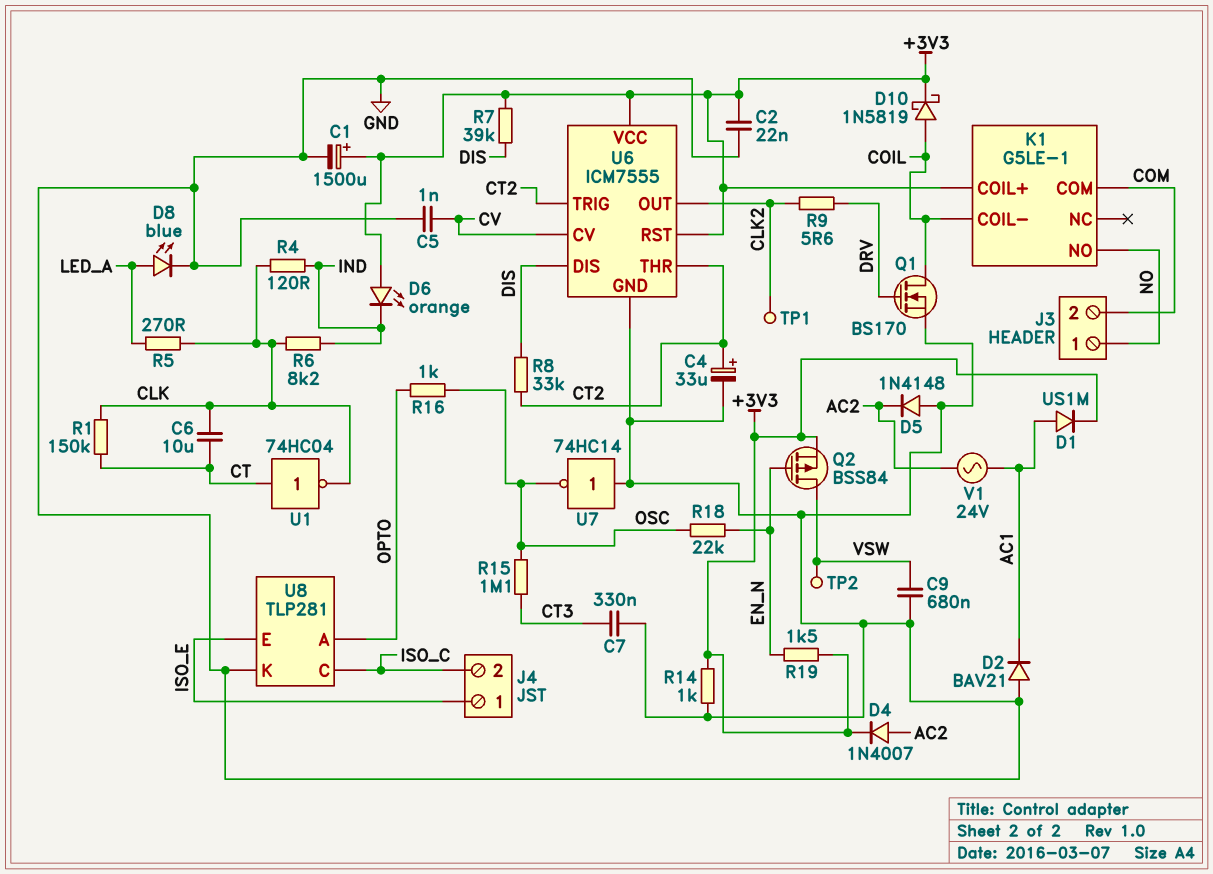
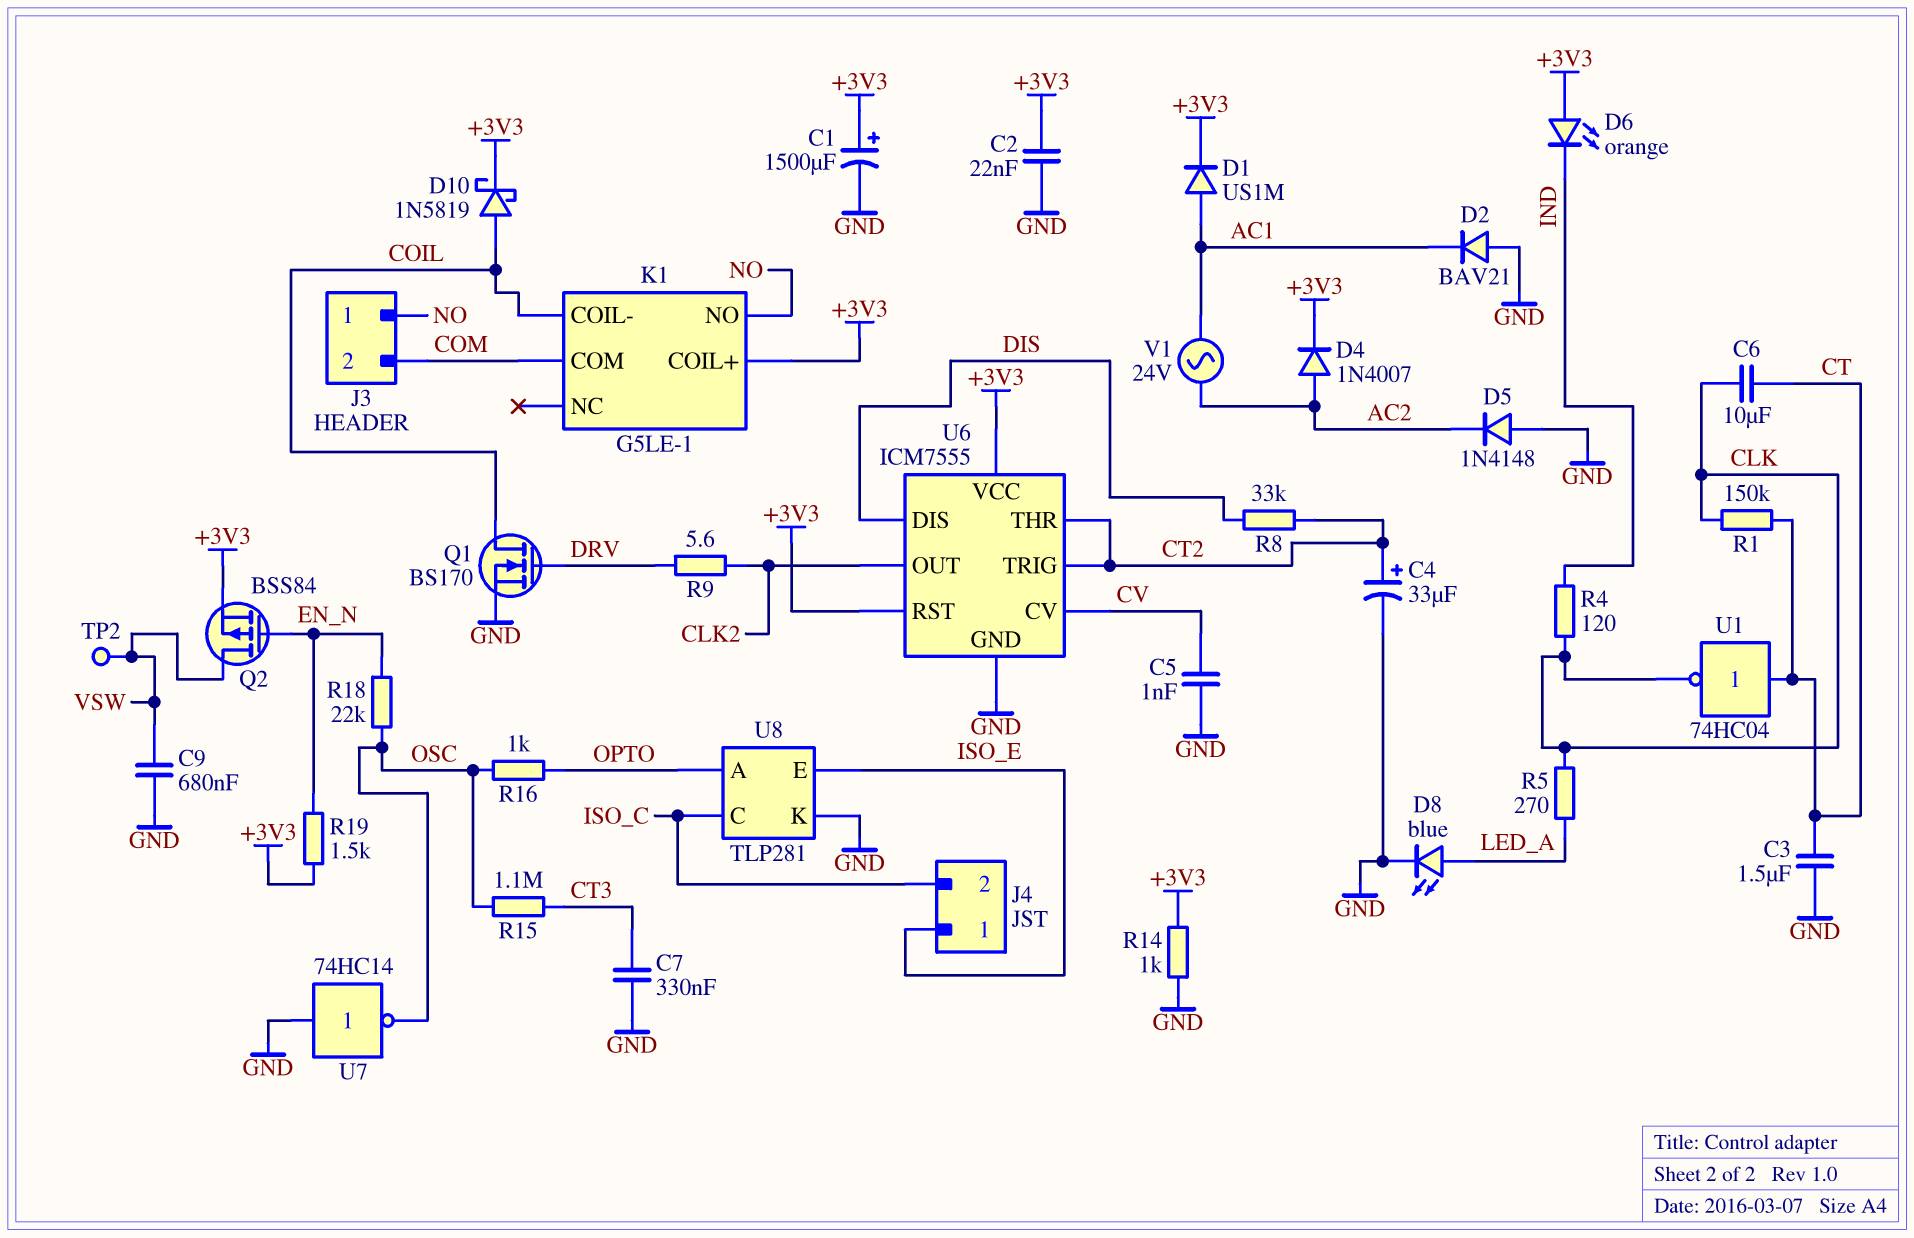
C3: none -> 1.5uF (CT, GND)
R6: 8.2k (CLK, IND) -> none
R7: 39k (+3V3, DIS) -> none
TP1: test point (CLK2) -> none

